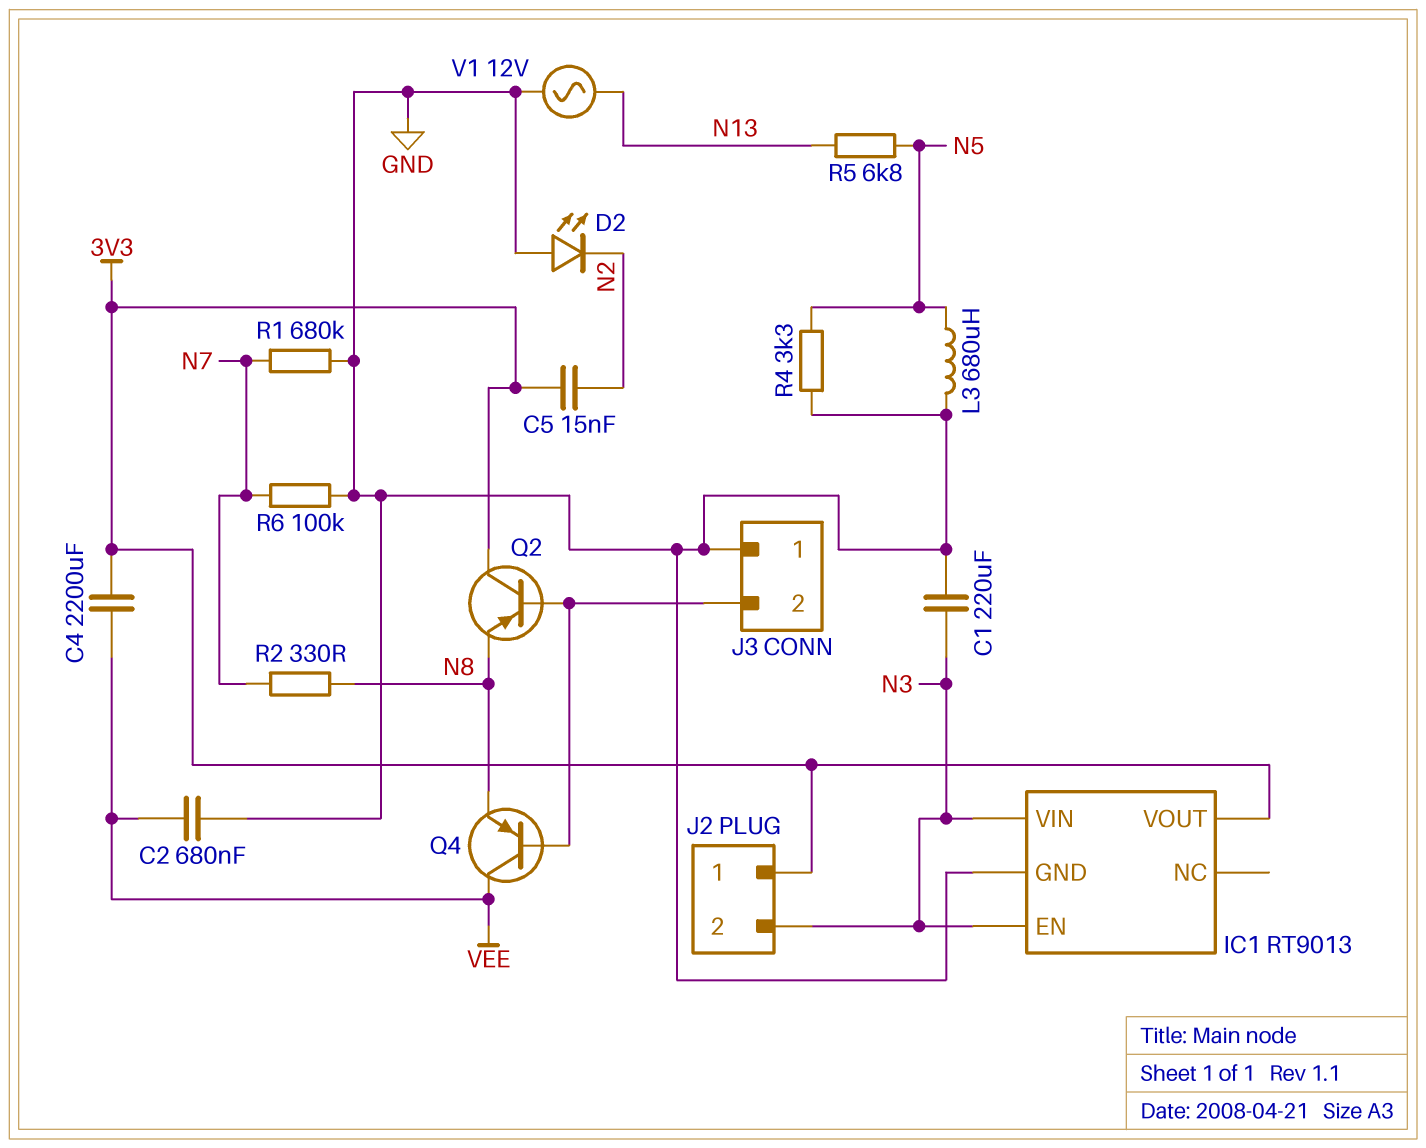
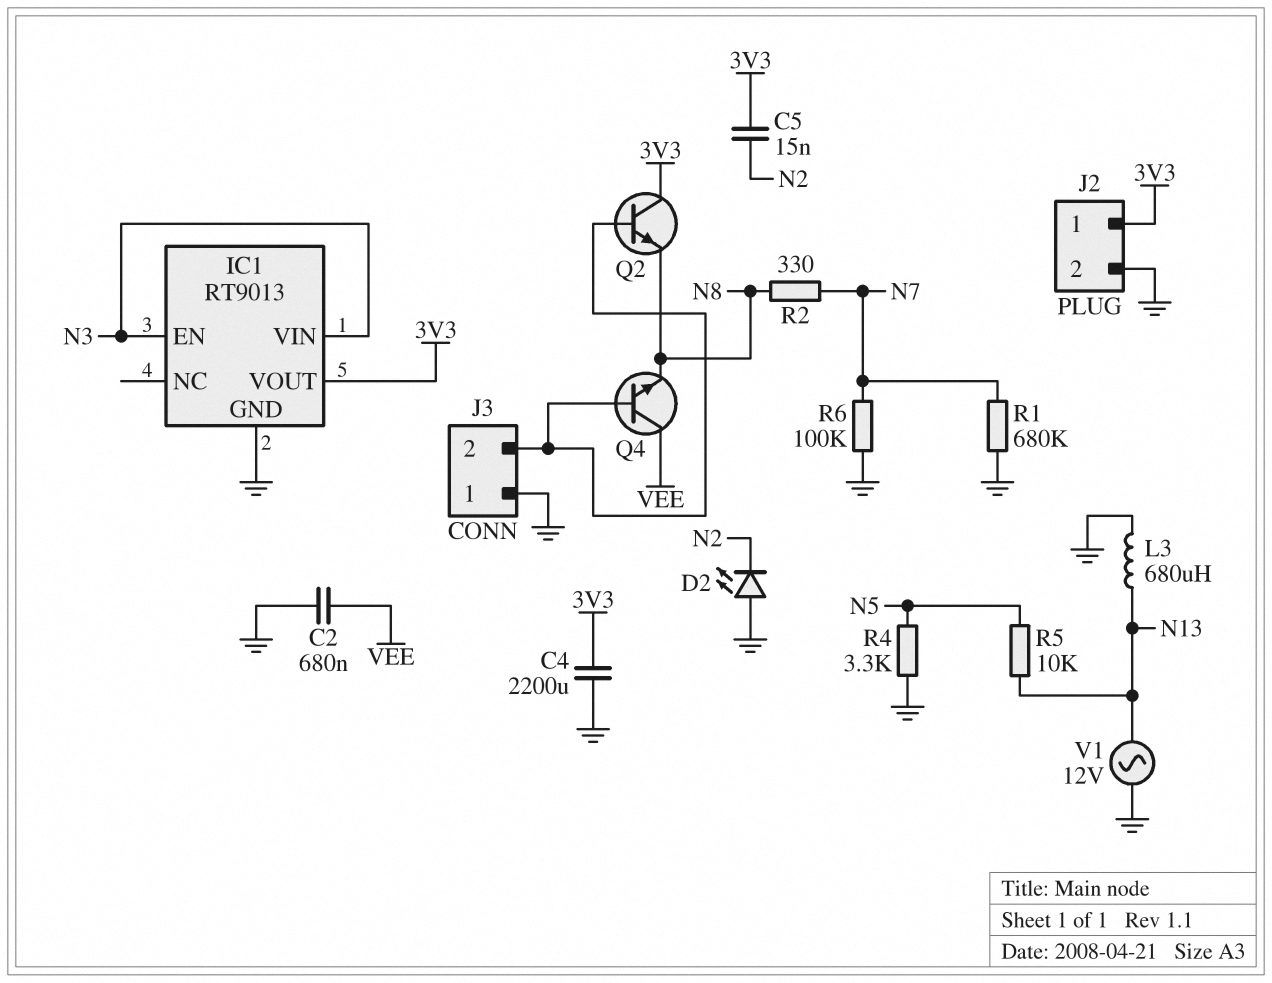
C1: 220uF (GND, N3) -> none
C4: 2200uF (3V3, VEE) -> 2200uF (3V3, GND)
J2 pin 2: N3 -> GND
L3: 680uH (GND, N5) -> 680uH (GND, N13)
Q2: PNP (B J3/2, C 3V3, E N8) -> NPN (B J3/2, C 3V3, E N8)
Q4: PNP (B J3/2, C VEE, E N8) -> NPN (B J3/2, C VEE, E N8)
R5: 6.8k (N5, N13) -> 10k (N5, N13)

